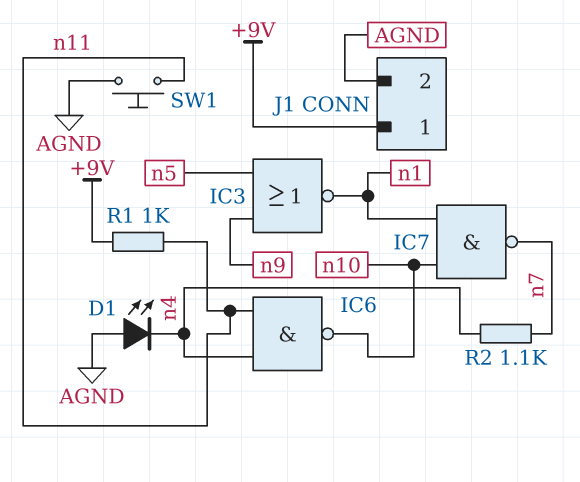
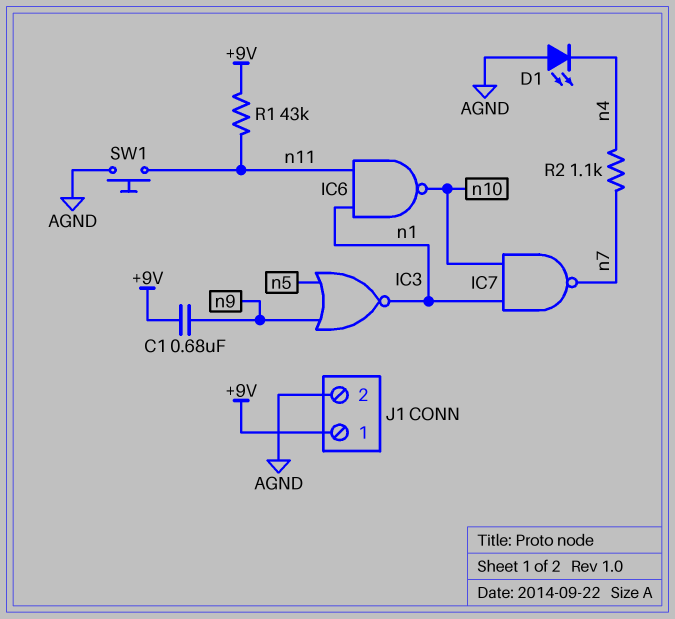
C1: none -> 680nF (+9V, n9)
IC6: NAND (in n4, in n11, out n10) -> NAND (in n1, in n11, out n10)
R1: 1k (+9V, n11) -> 43k (+9V, n11)

